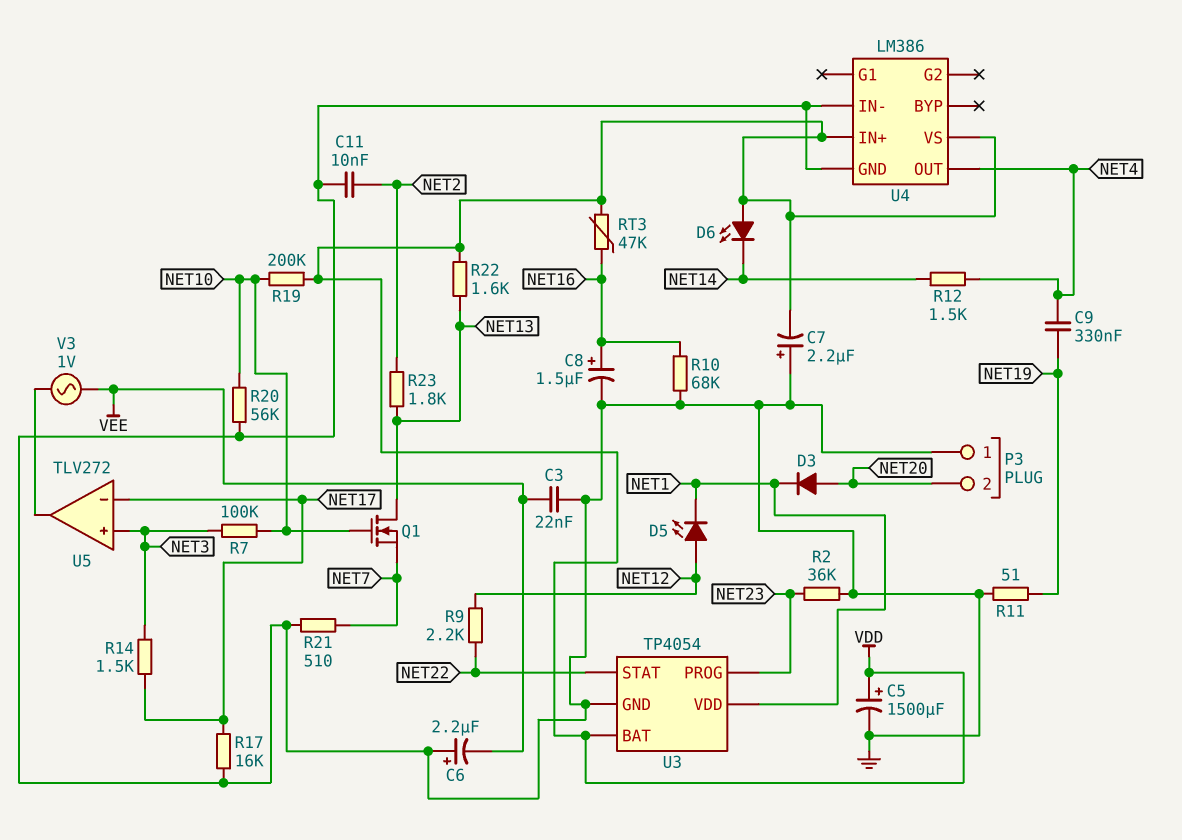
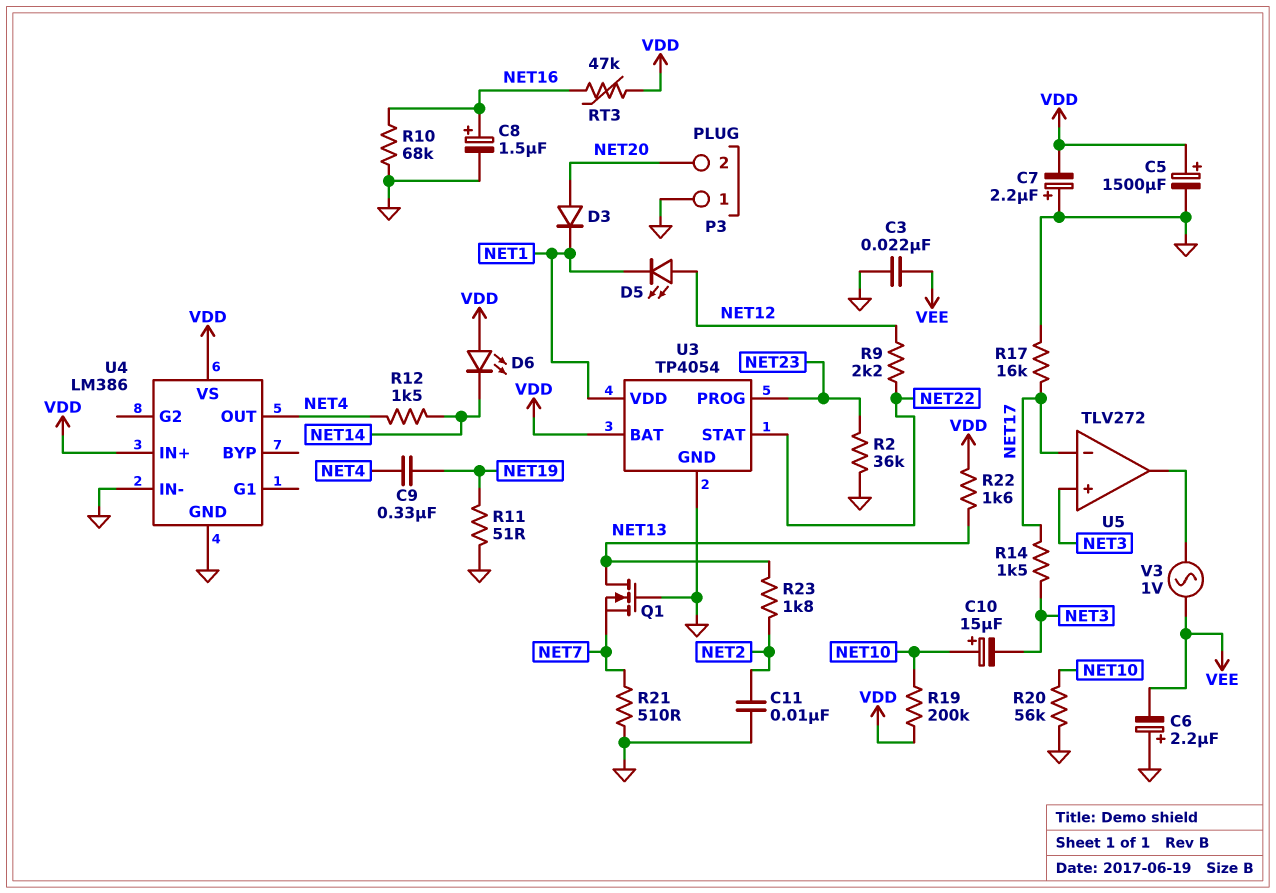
C10: none -> 15uF (plus NET10, minus NET3)
Q1: NMOS (G NET10, D NET13, S NET7) -> NMOS (G GND, D NET13, S NET7)
R7: 100k (NET3, NET10) -> none

